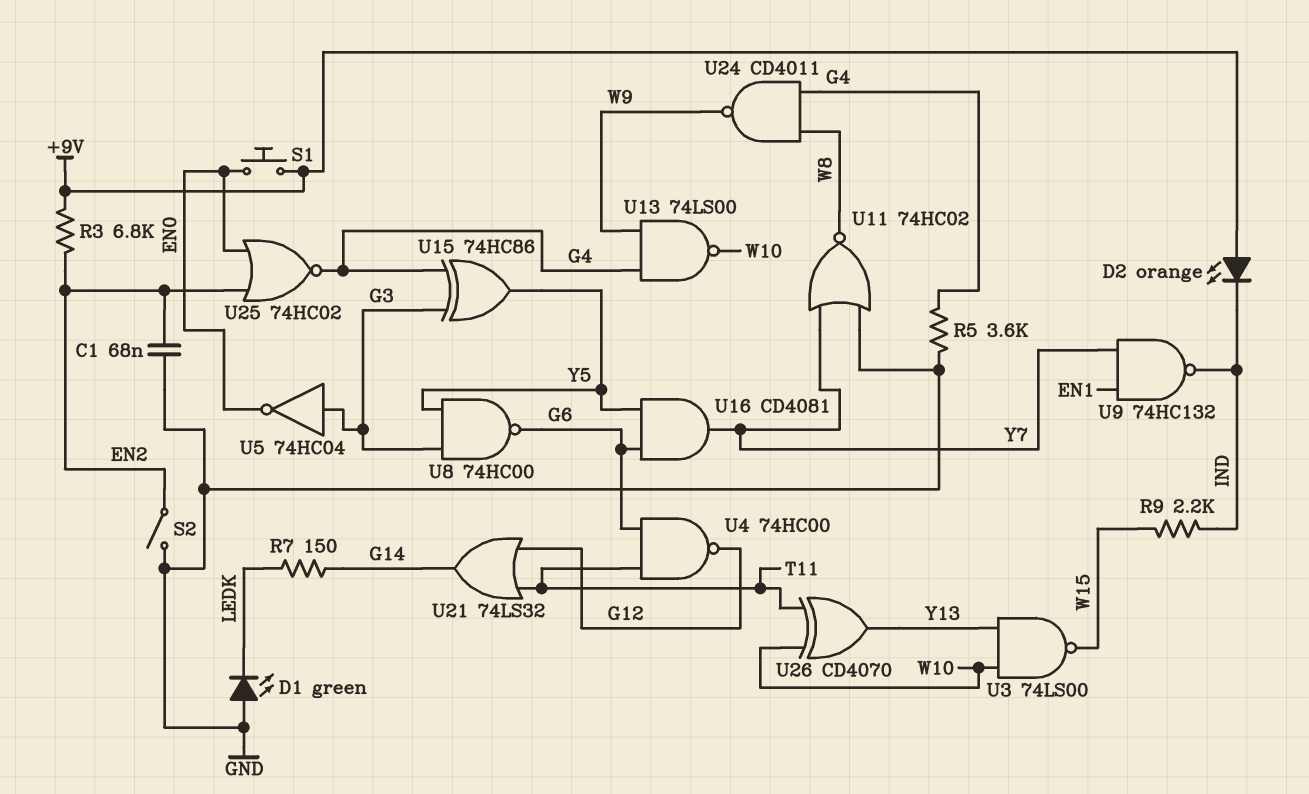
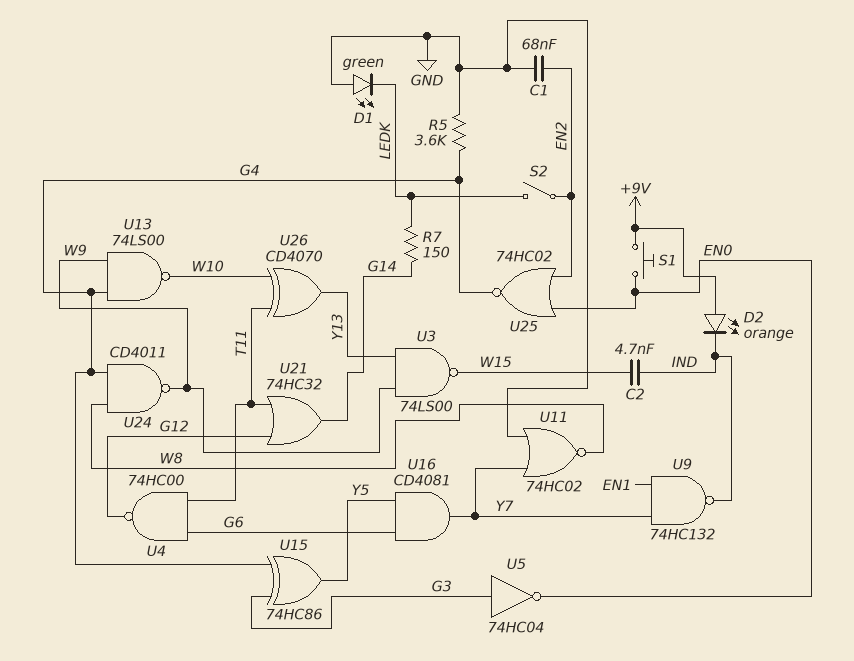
C2: none -> 4.7nF (IND, W15)
R3: 6.8k (+9V, EN2) -> none
R9: 2.2k (IND, W15) -> none
S2: switch (EN2, GND) -> switch (EN2, LEDK)
U3: NAND 74LS00 (in W10, in Y13, out W15) -> NAND 74LS00 (in W9, in Y13, out W15)
U8: NAND 74HC00 (in G3, in Y5, out G6) -> none
U21: OR 74LS32 (in G12, in T11, out G14) -> OR 74HC32 (in G12, in T11, out G14)

